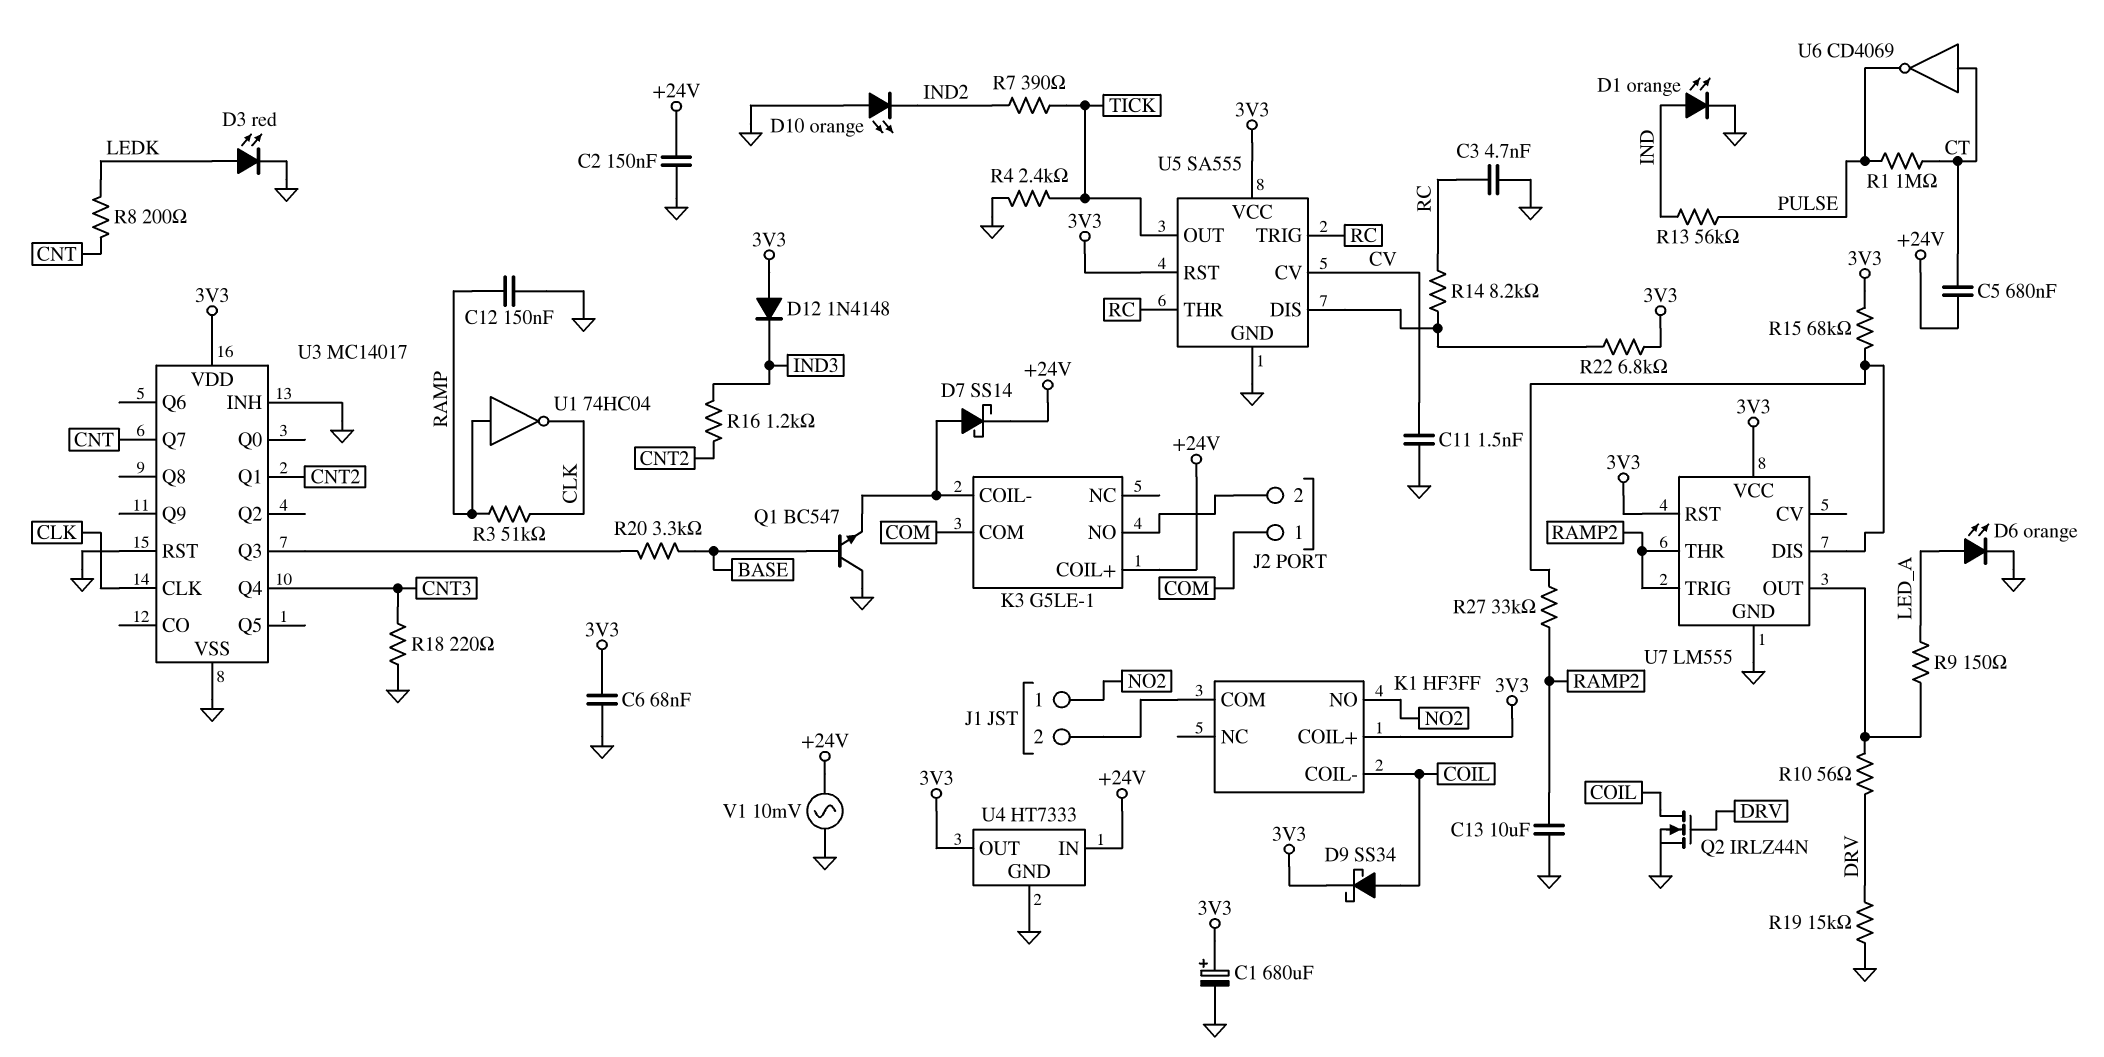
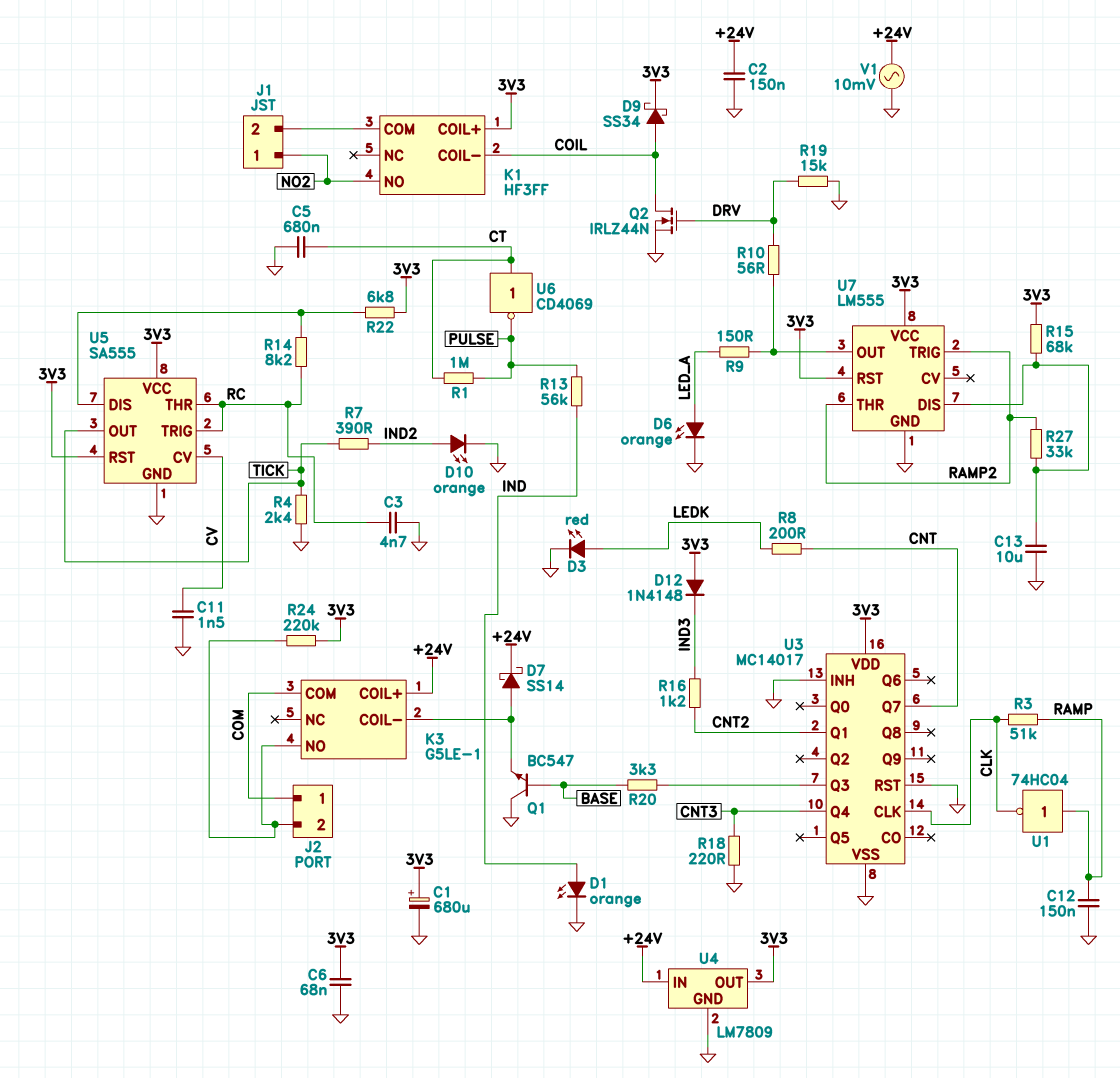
C5: 680nF (+24V, CT) -> 680nF (CT, GND)
C13: 10uF (GND, RAMP2) -> 10uF (GND, U7/DIS)
D10: LED orange (A GND, K IND2) -> LED orange (A IND2, K GND)
R24: none -> 220k (3V3, J2/2)
U4: HT7333 -> LM7809

